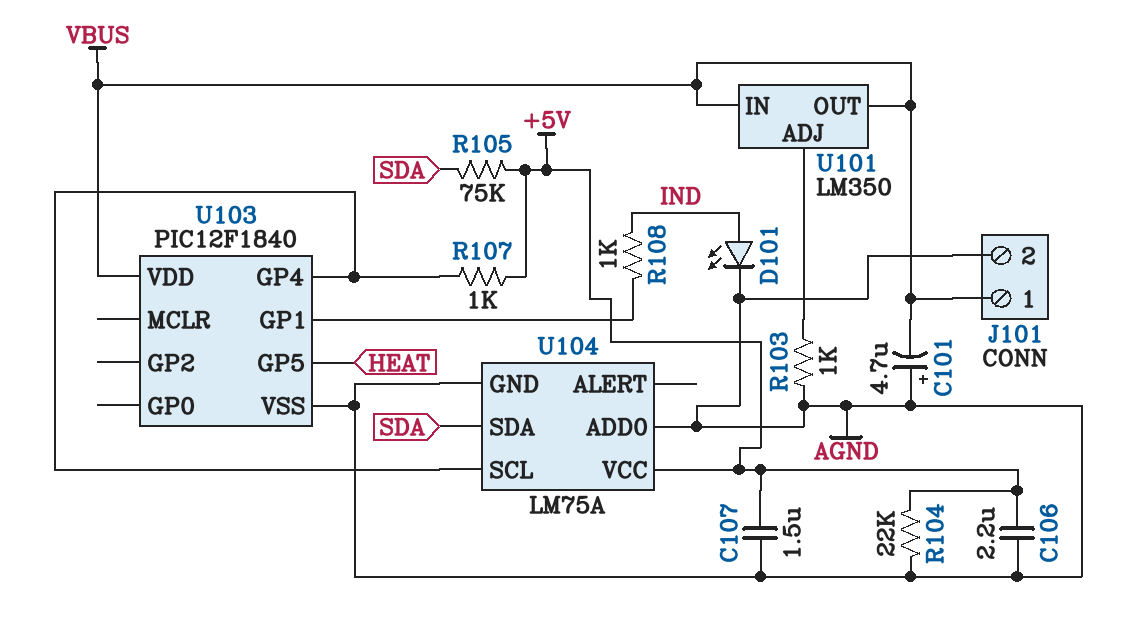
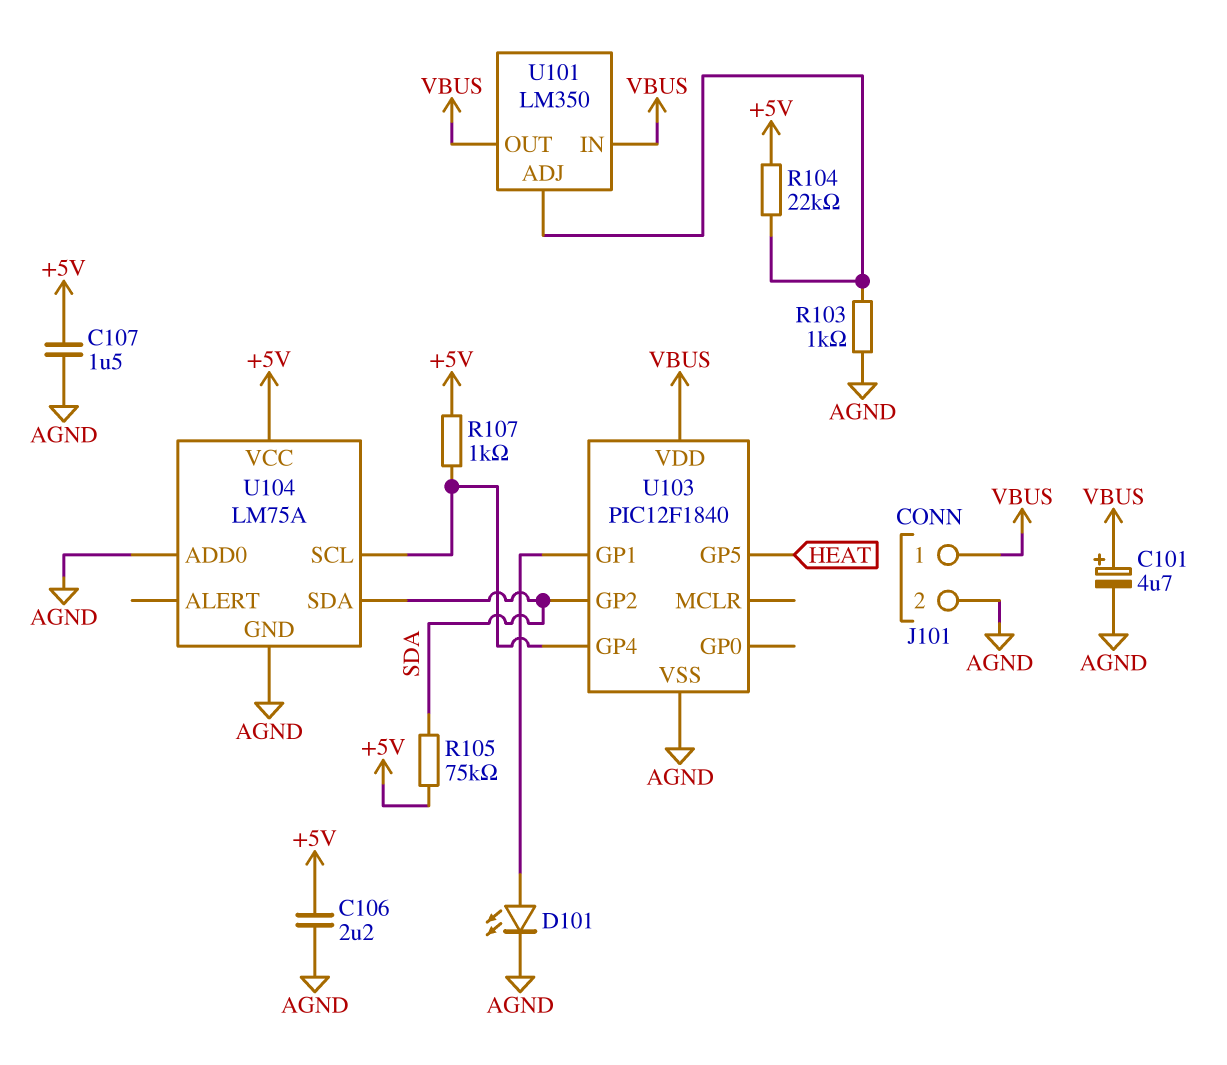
C101: 4.7uF (plus AGND, minus VBUS) -> 4.7uF (plus VBUS, minus AGND)
D101: LED (A IND, K AGND) -> LED (A U103/GP1, K AGND)
R104: 22k (+5V, AGND) -> 22k (+5V, U101/ADJ)
R108: 1k (IND, U103/GP1) -> none
U103 pin GP2: none -> SDA

